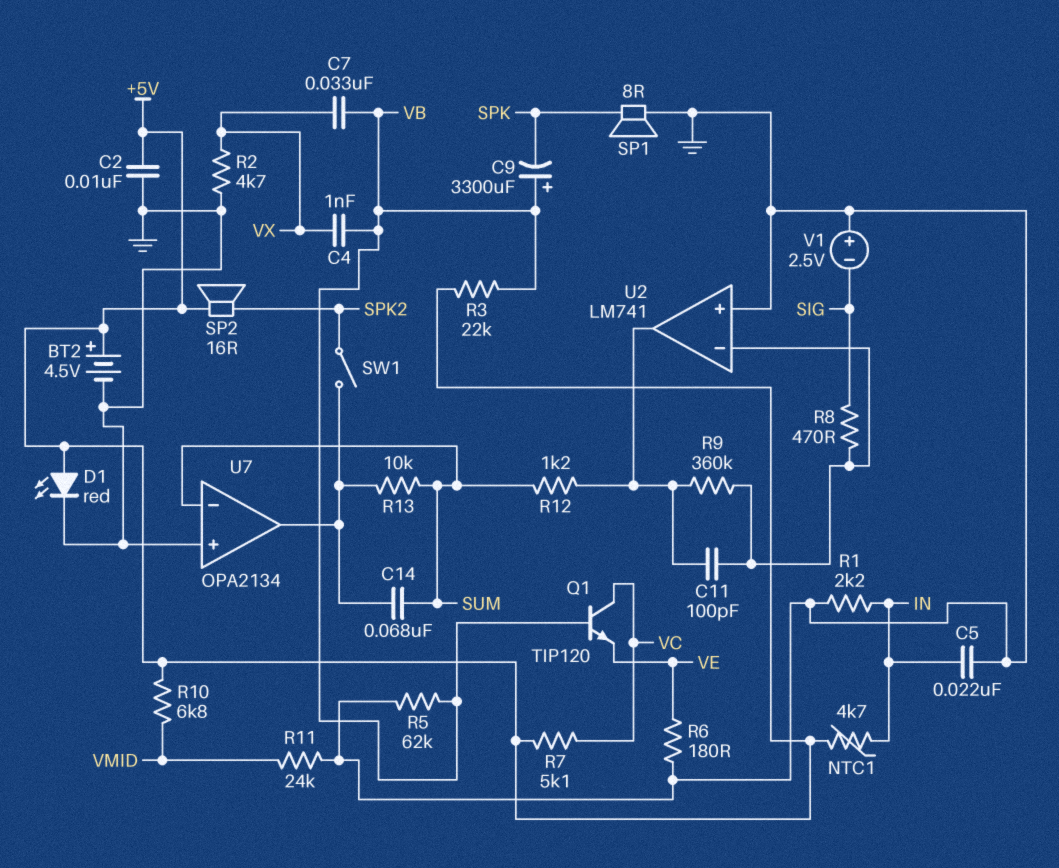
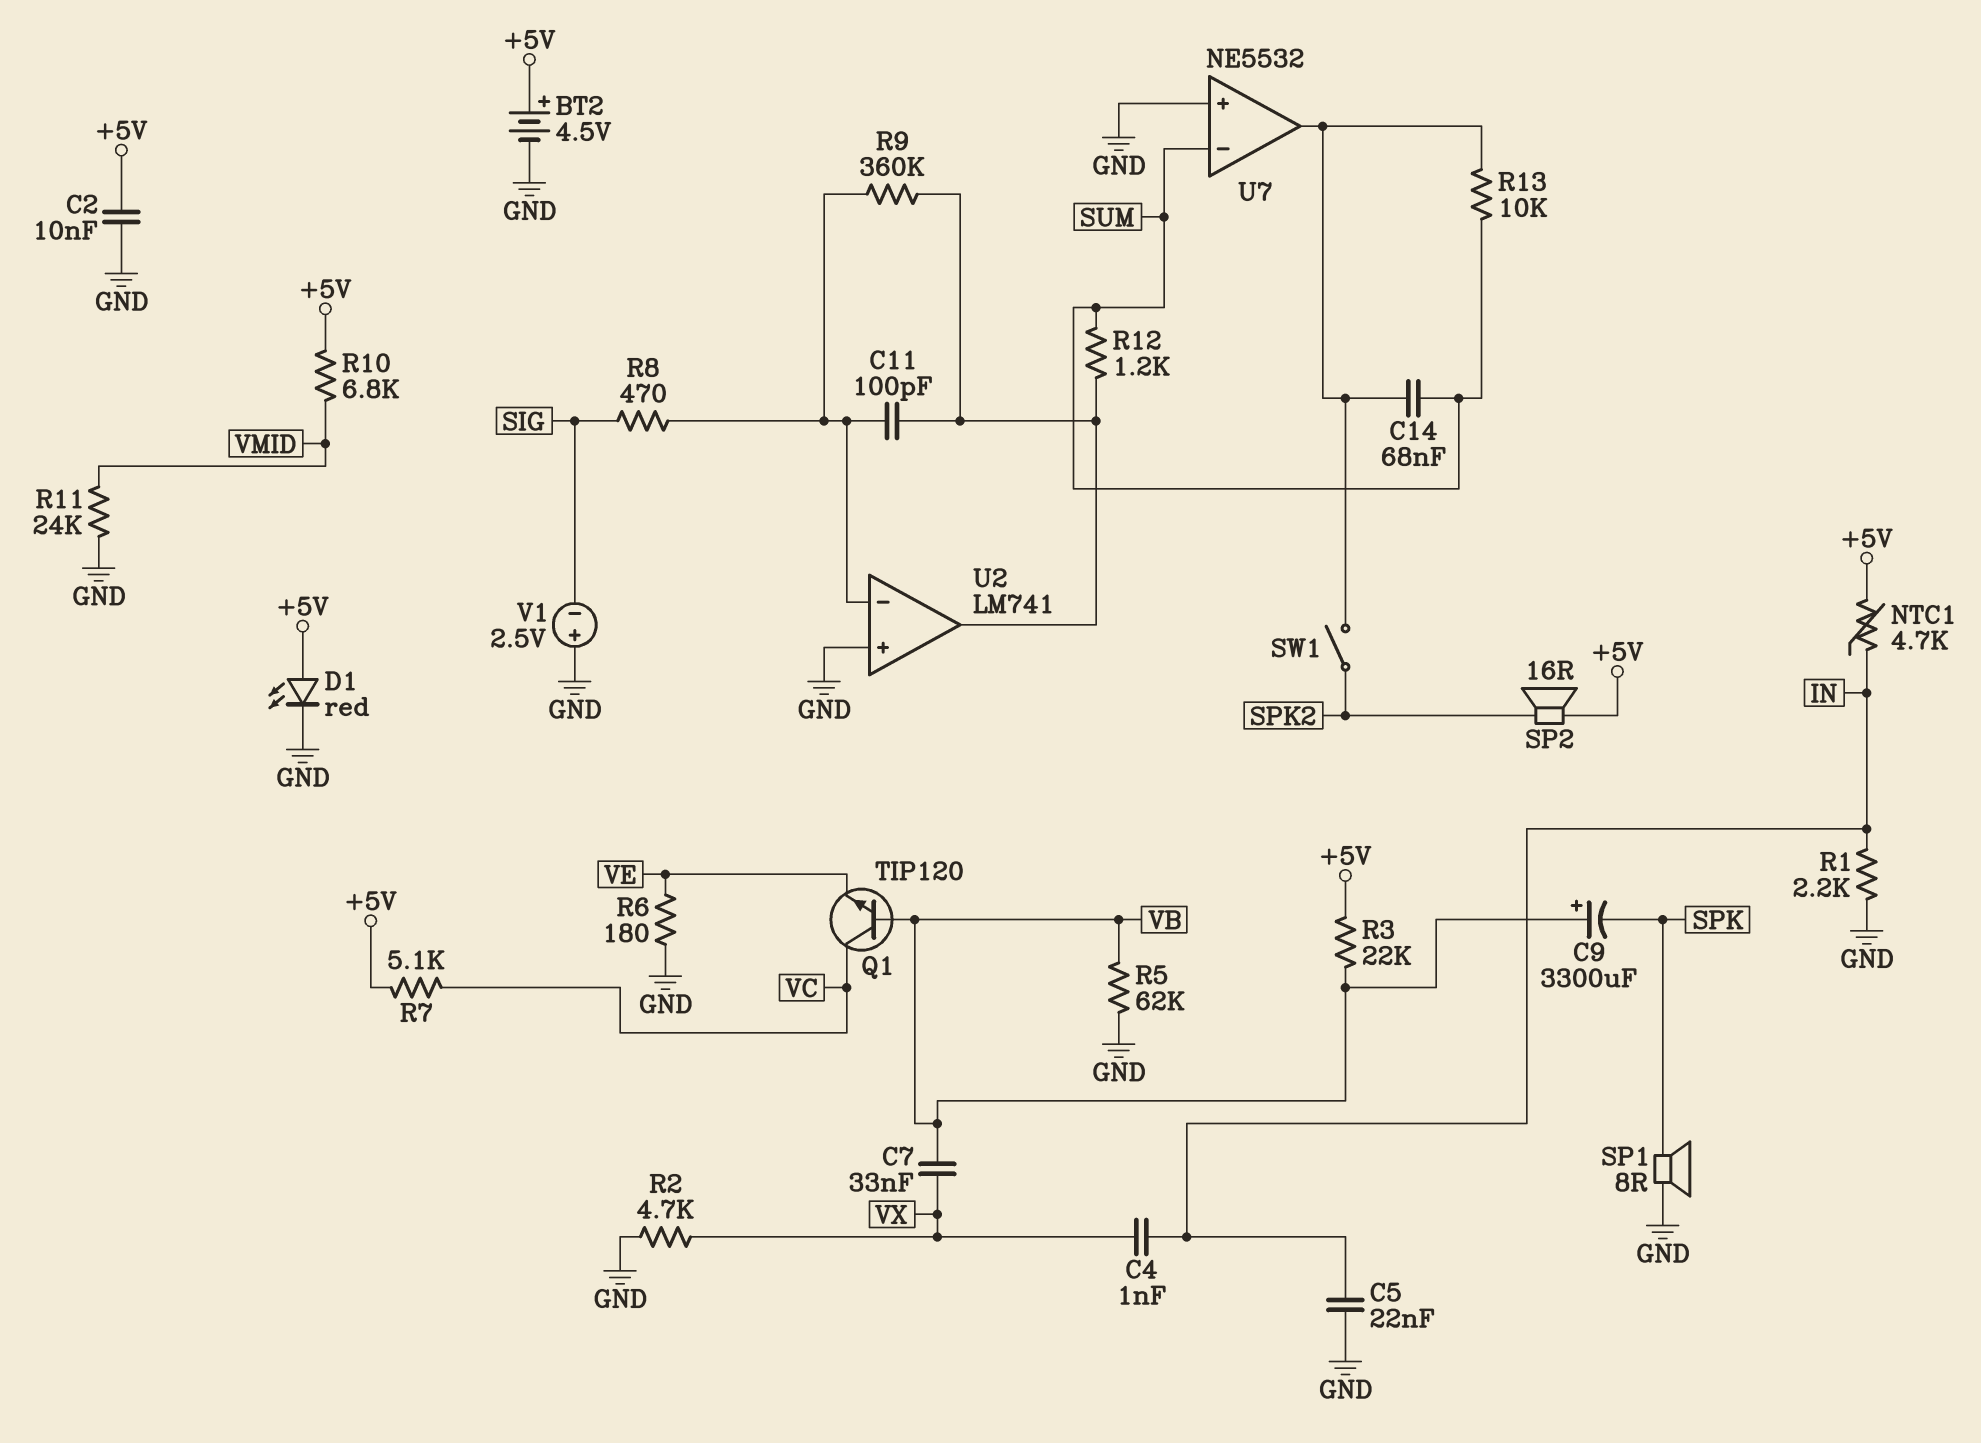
C4: 1nF (VB, VX) -> 1nF (IN, VX)
U7: OPA2134 -> NE5532

